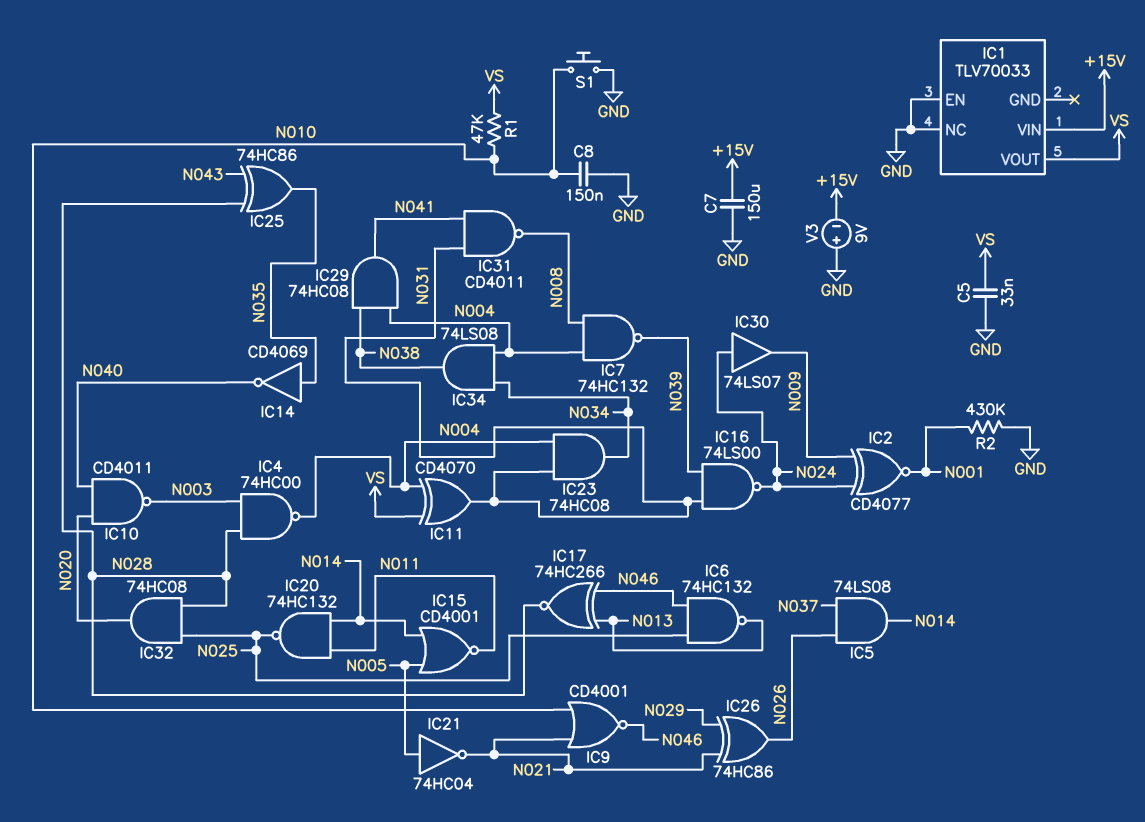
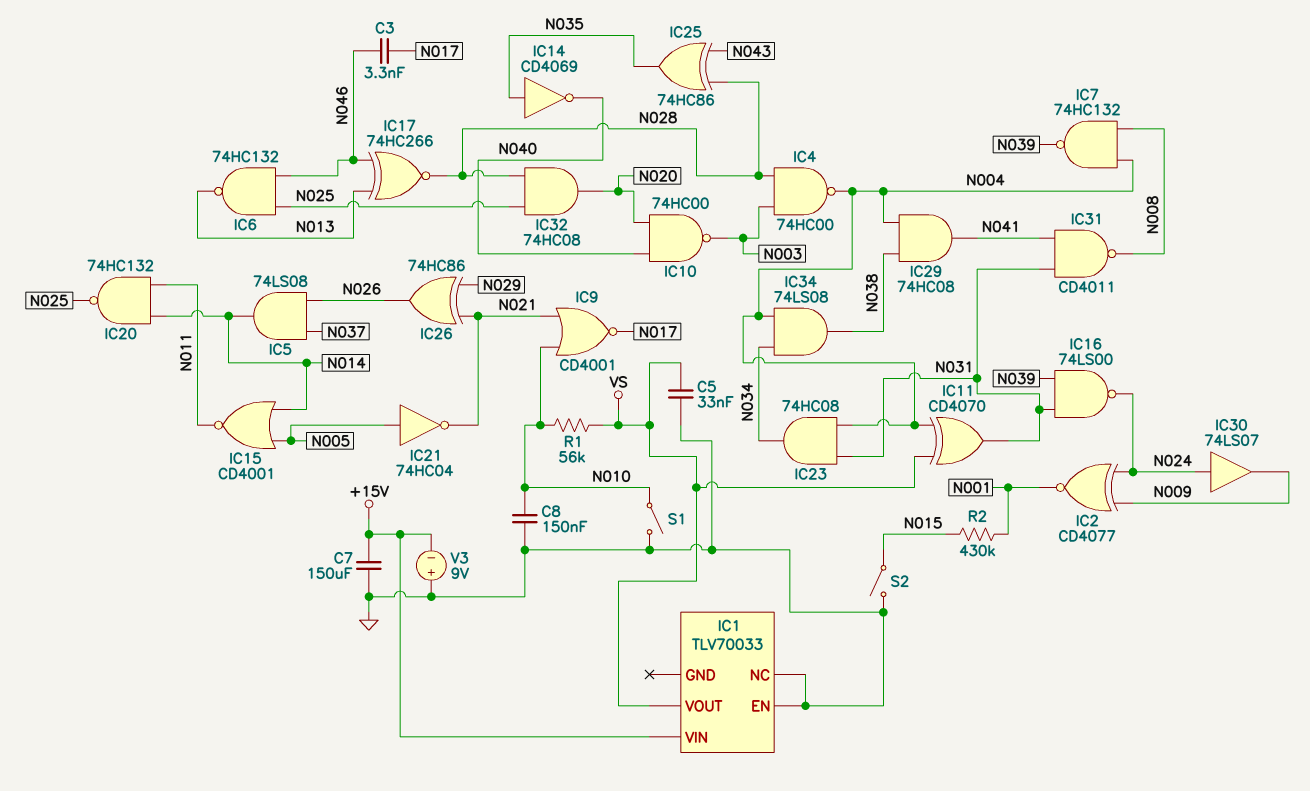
C3: none -> 3.3nF (N017, N046)
IC9: NOR CD4001 (in N010, in N021, out N046) -> NOR CD4001 (in N010, in N021, out N017)
IC10: NAND CD4011 (in N020, in N040, out N003) -> NAND 74HC00 (in N020, in N040, out N003)
R1: 47k (N010, VS) -> 56k (N010, VS)
R2: 430k (GND, N001) -> 430k (N001, N015)
S1: button (GND, N010) -> switch (GND, N010)
S2: none -> switch (GND, N015)

